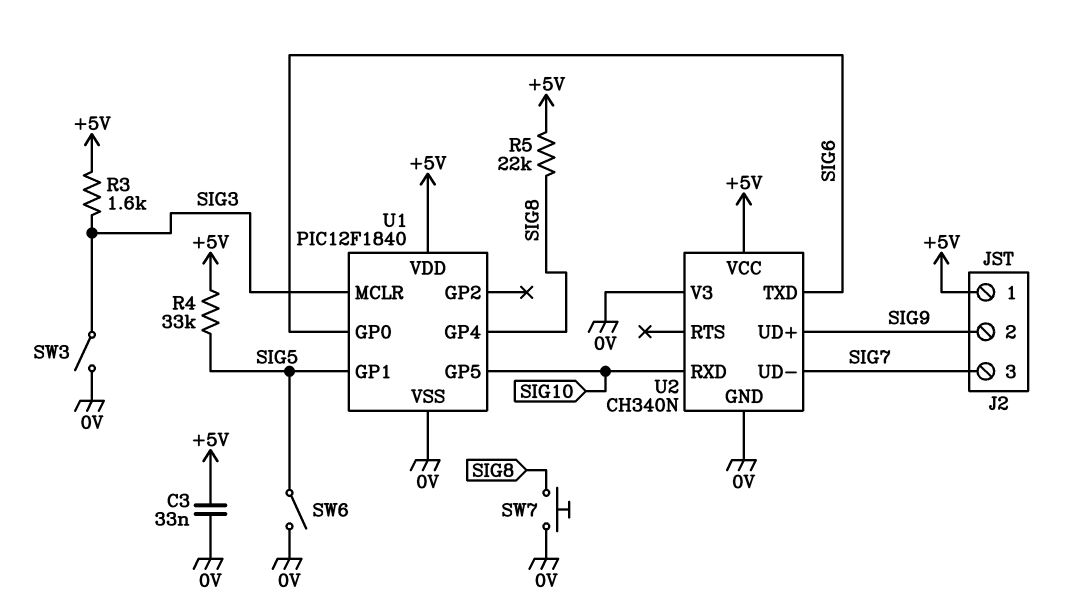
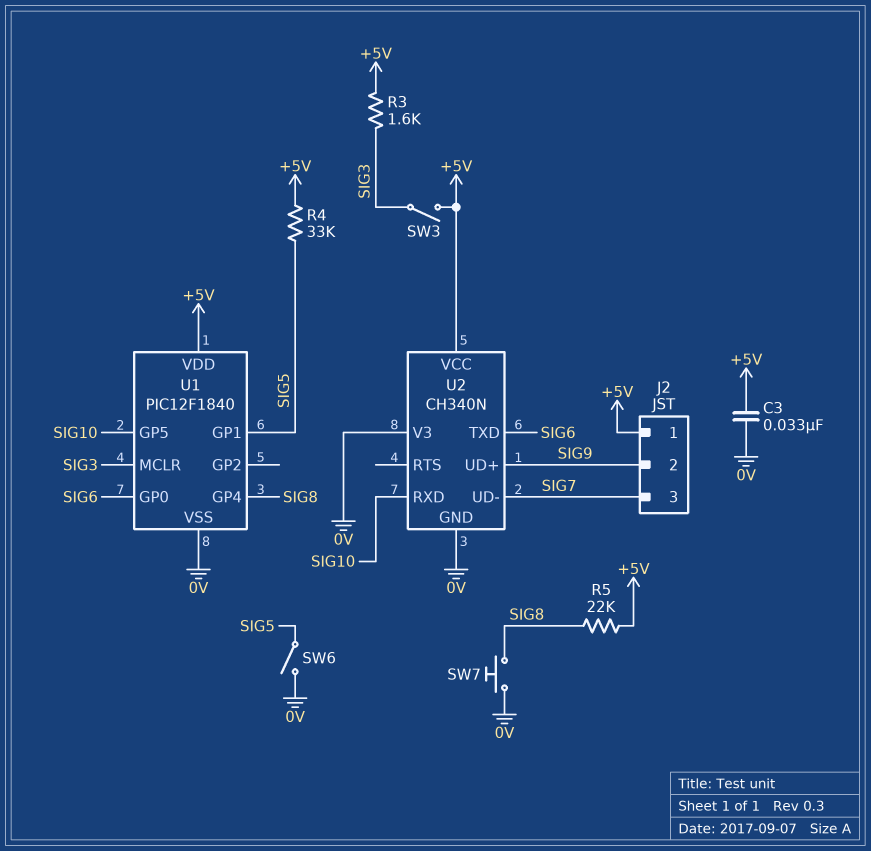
SW3: switch (0V, SIG3) -> switch (+5V, SIG3)

